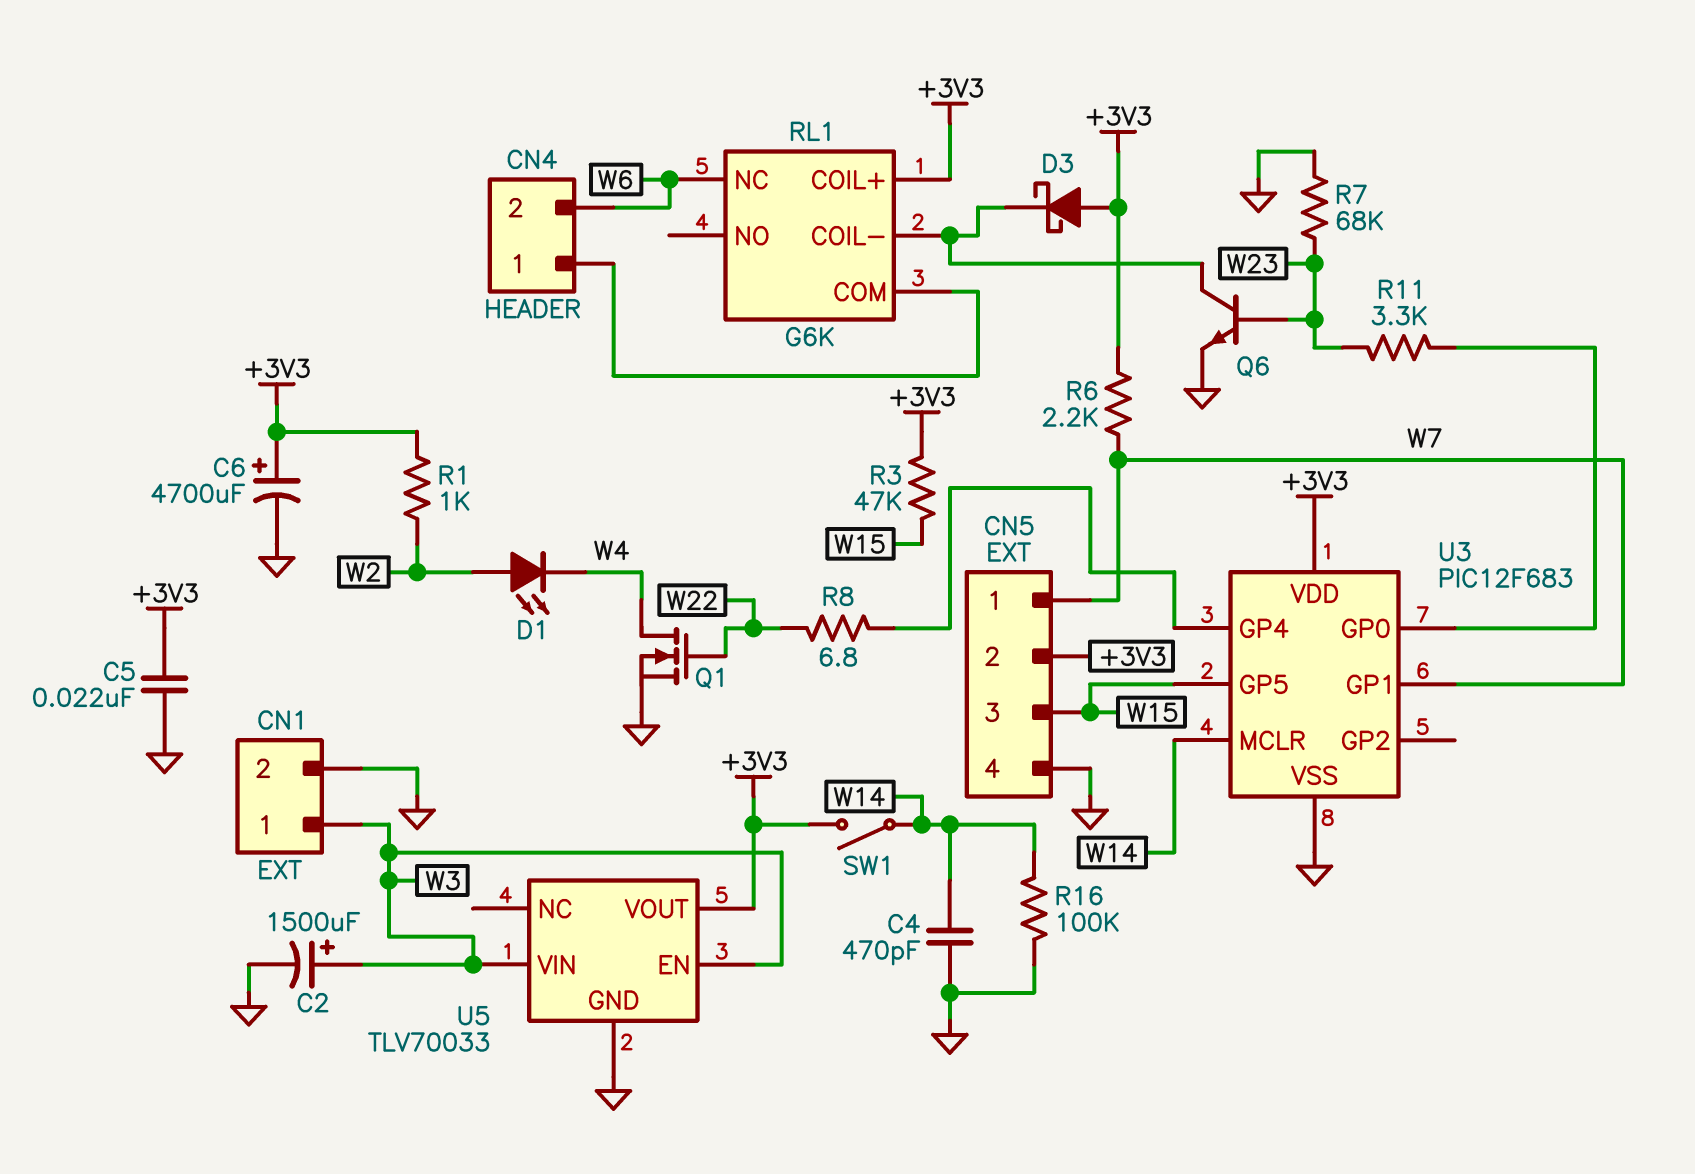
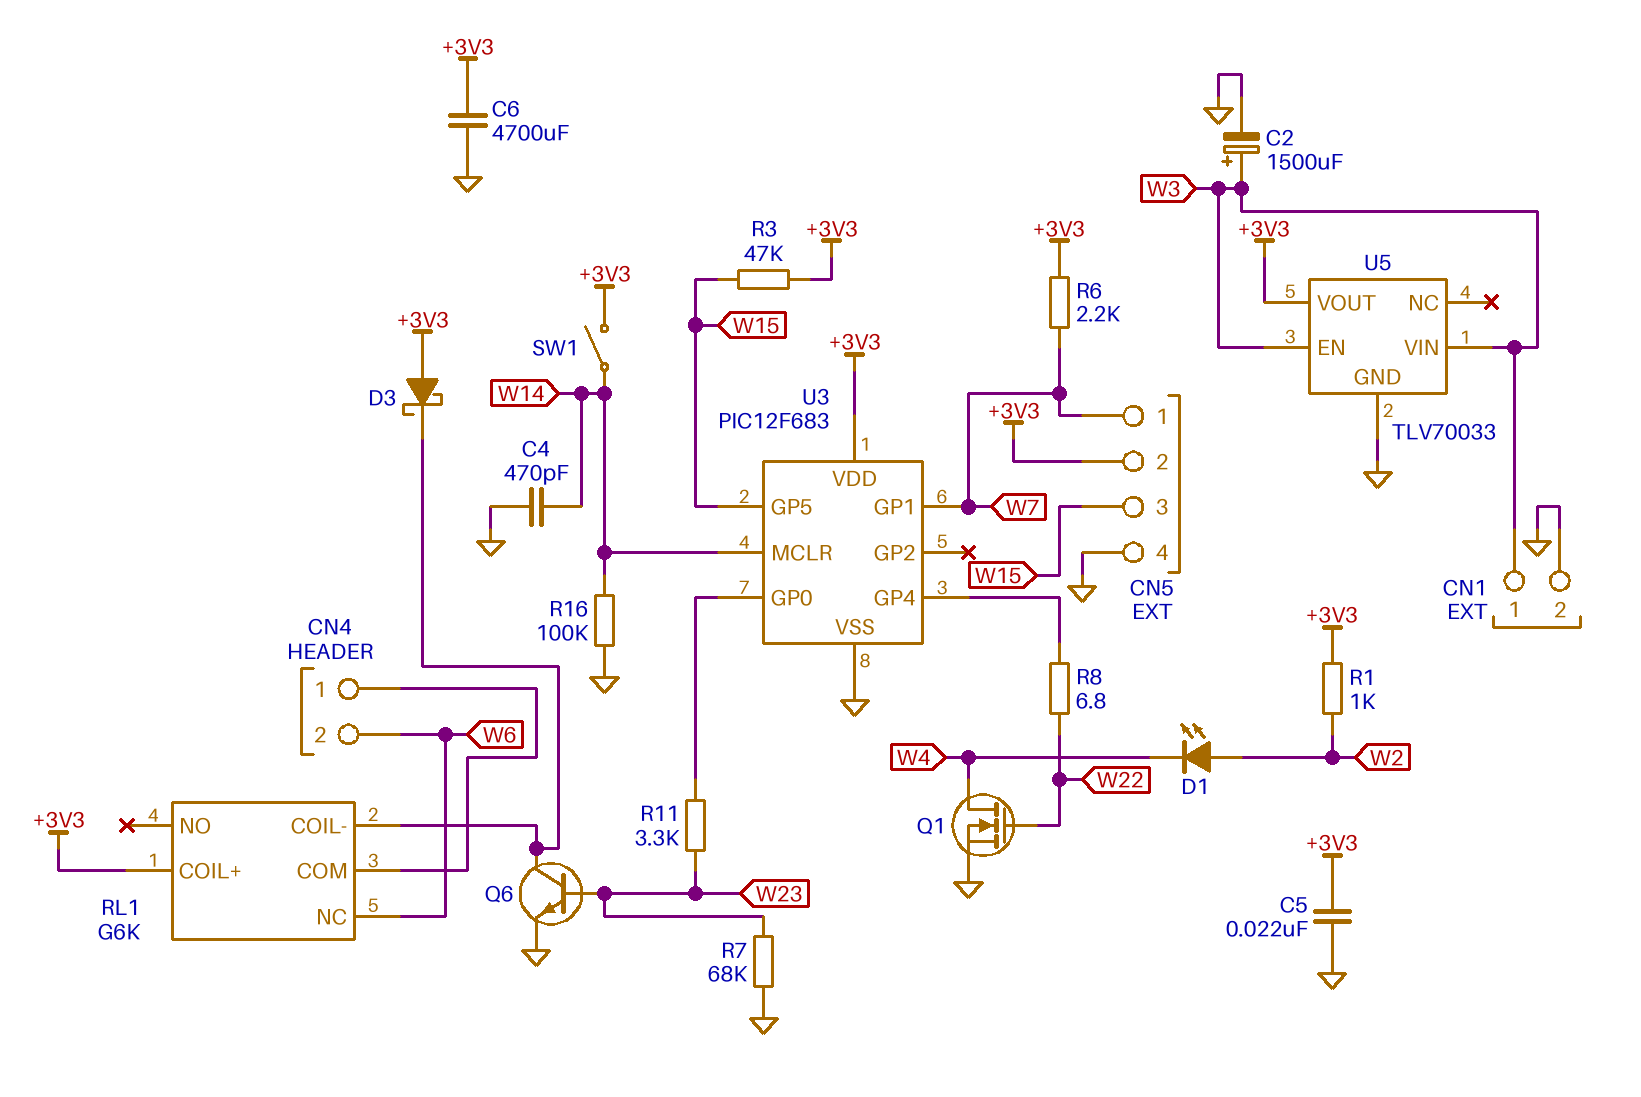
C6: 4700uF (plus +3V3, minus GND) -> 4700uF (+3V3, GND)

